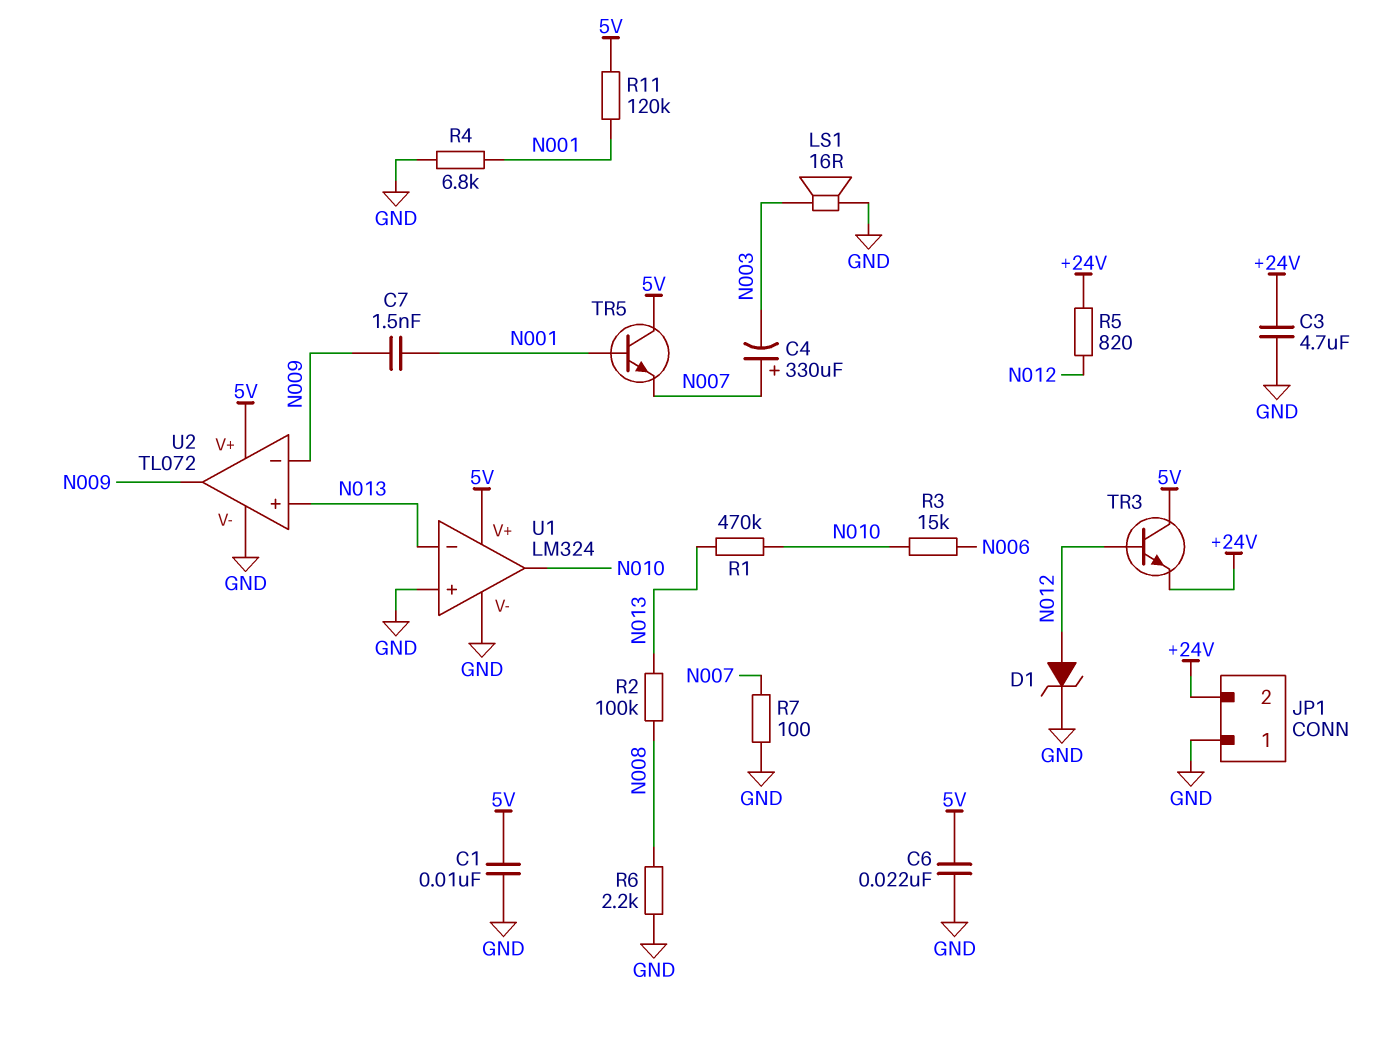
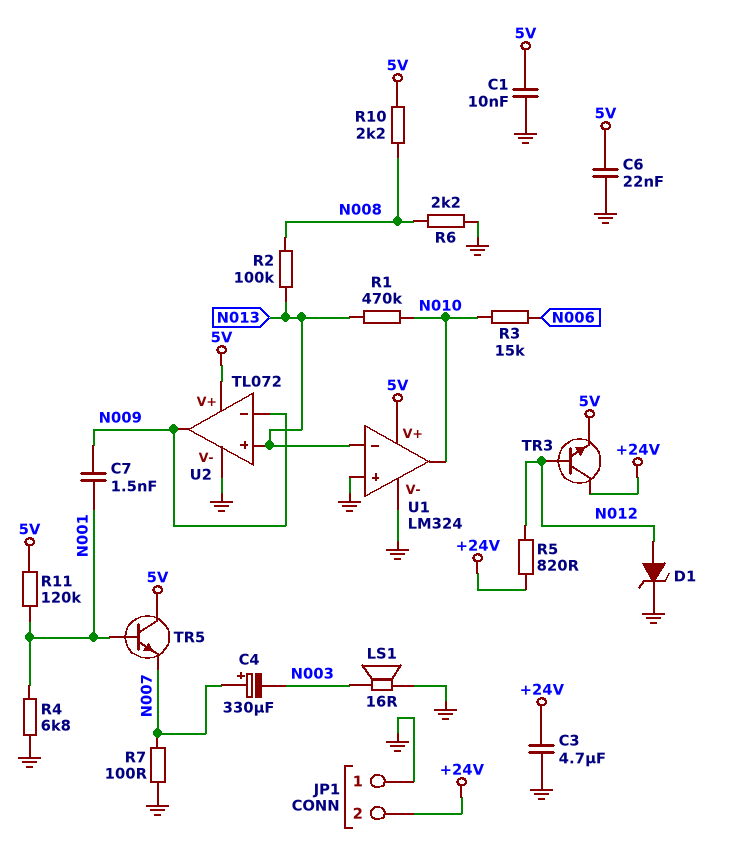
R10: none -> 2.2k (5V, N008)
TR3: NPN (B N012, C 5V, E +24V) -> NPN (B N012, C +24V, E 5V)

